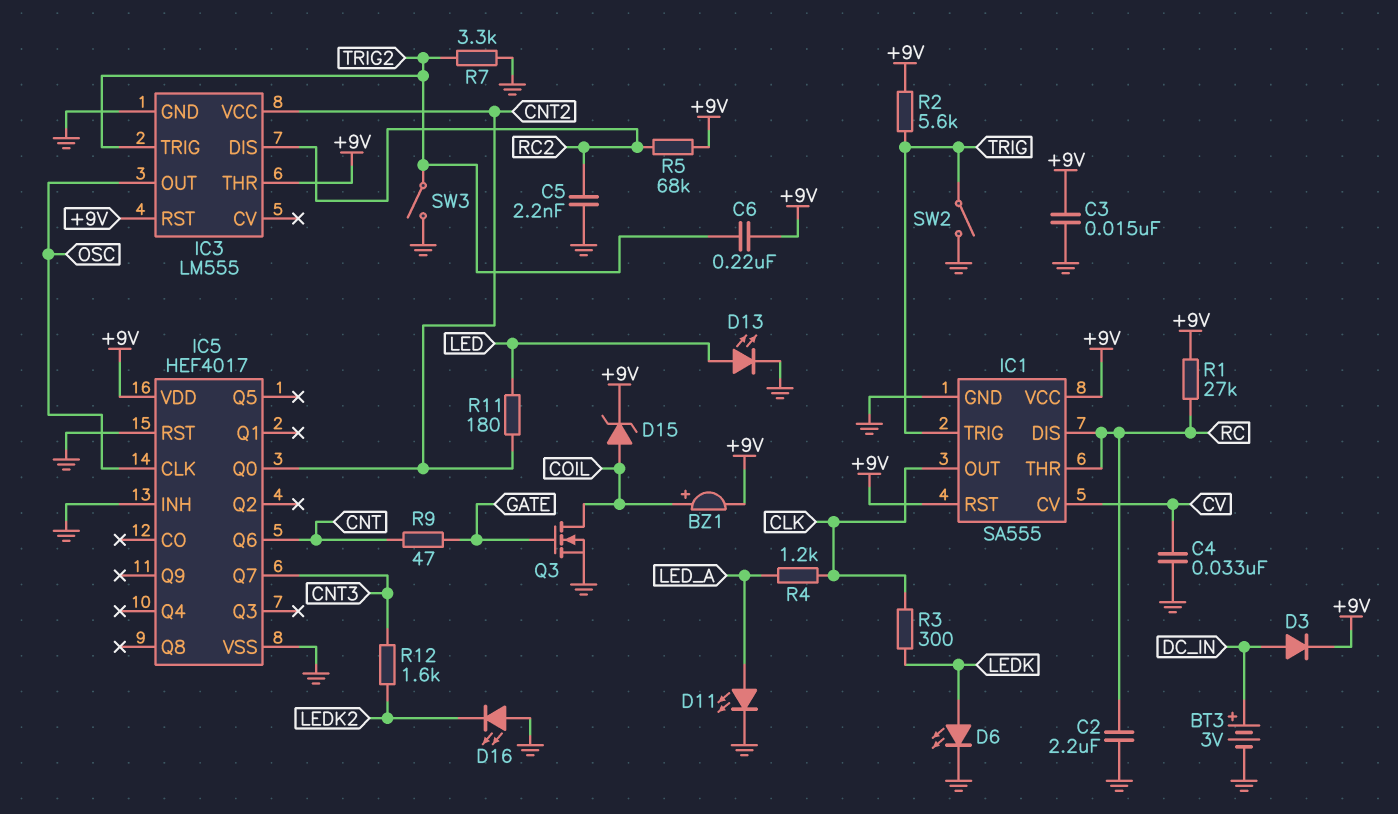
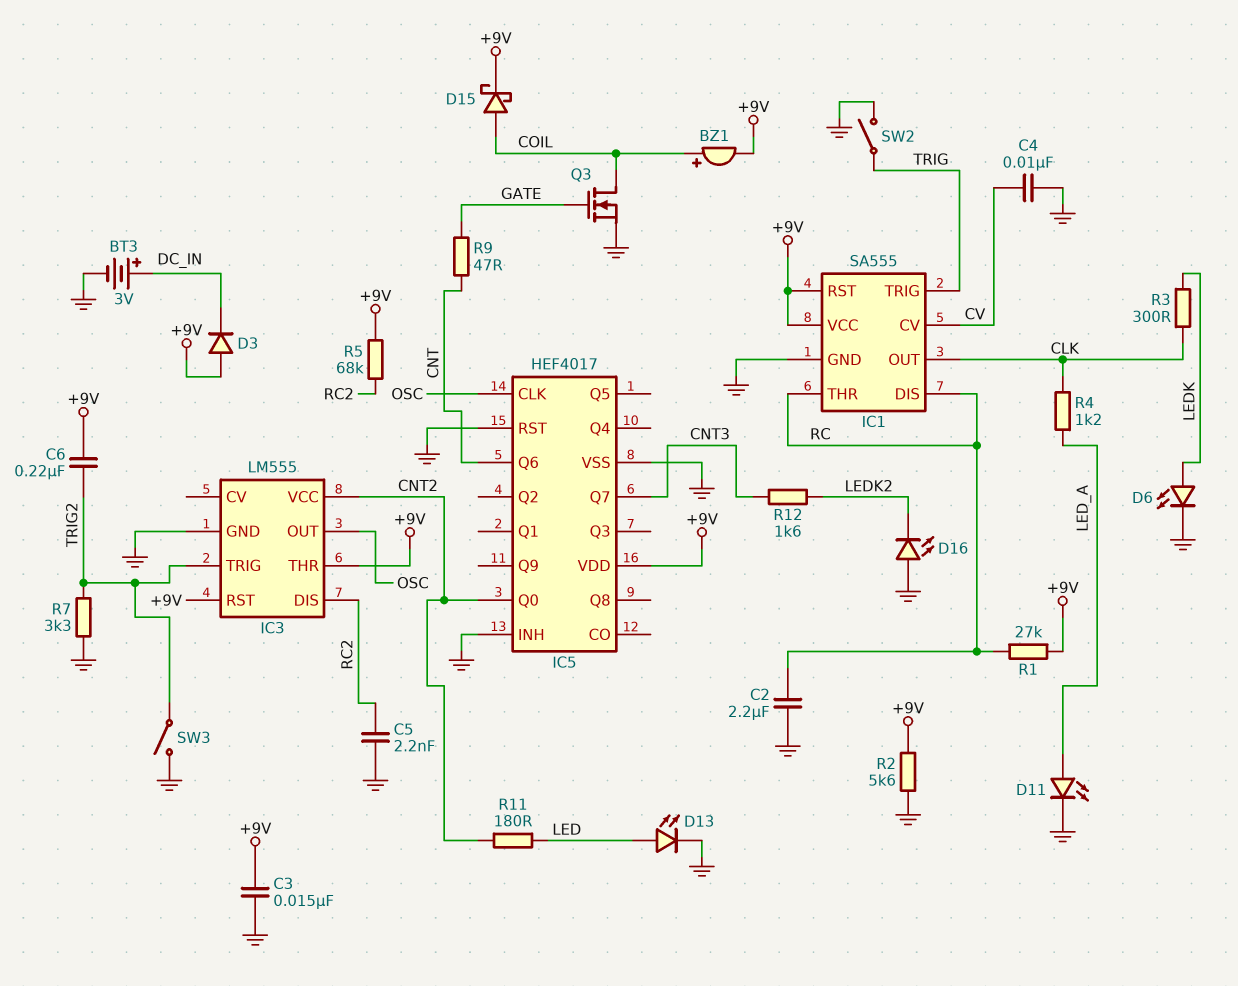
C4: 33nF (CV, GND) -> 10nF (CV, GND)
D3: diode (A DC_IN, K +9V) -> diode (A +9V, K DC_IN)
D15: zener (A COIL, K +9V) -> schottky (A COIL, K +9V)
R2: 5.6k (+9V, TRIG) -> 5.6k (+9V, GND)

